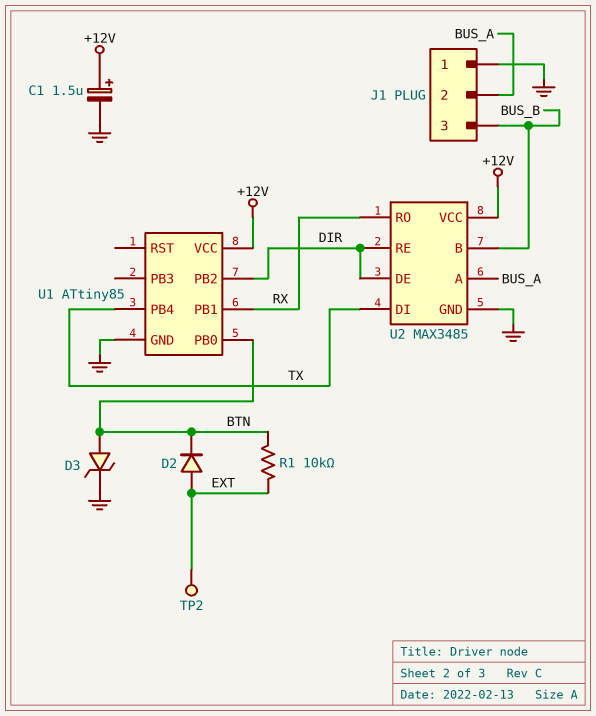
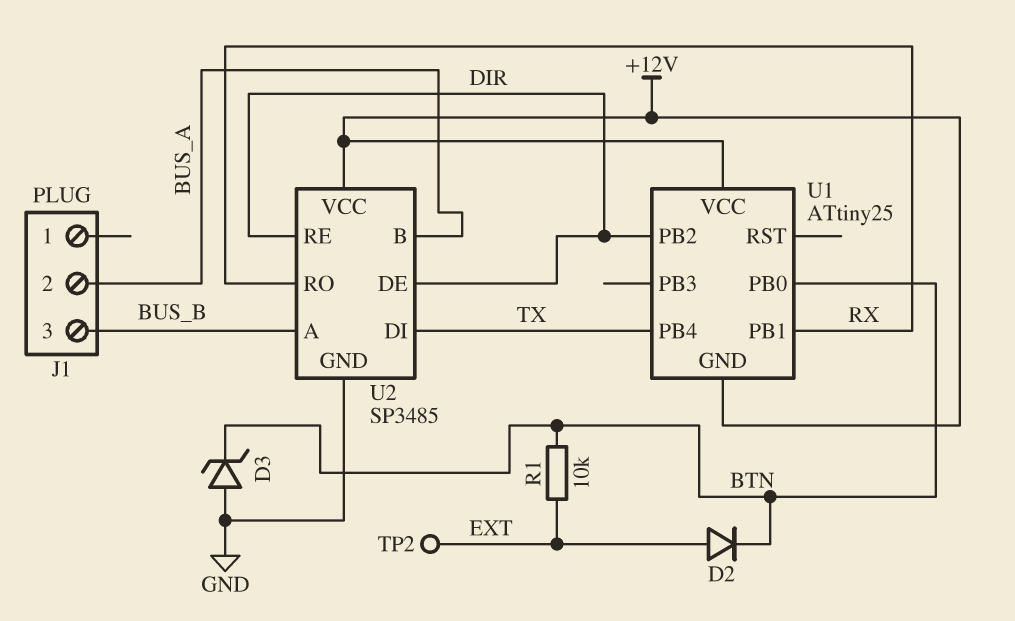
C1: 1.5uF (plus +12V, minus GND) -> none
D3: zener (A BTN, K GND) -> zener (A GND, K BTN)
J1 pin 1: GND -> none
U1: ATtiny85 -> ATtiny25
U1 pin GND: GND -> +12V
U2: MAX3485 -> SP3485
U2 pin A: BUS_A -> BUS_B
U2 pin B: BUS_B -> BUS_A

